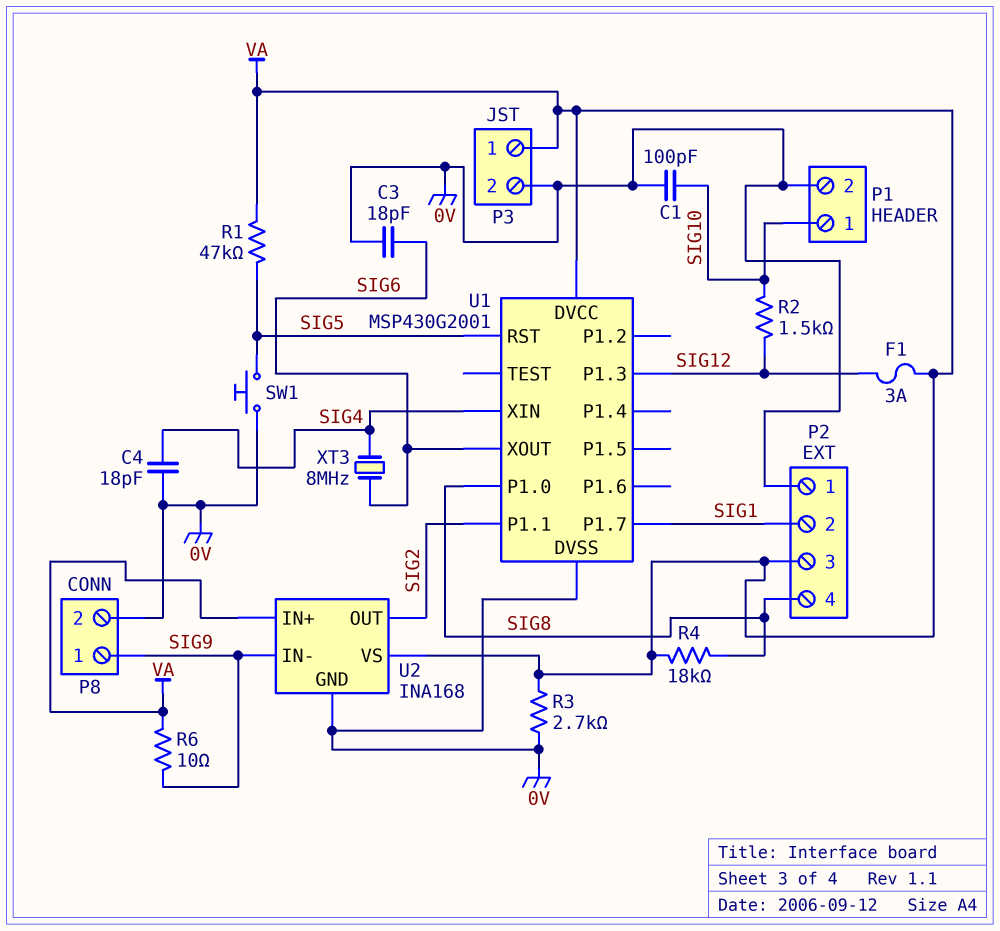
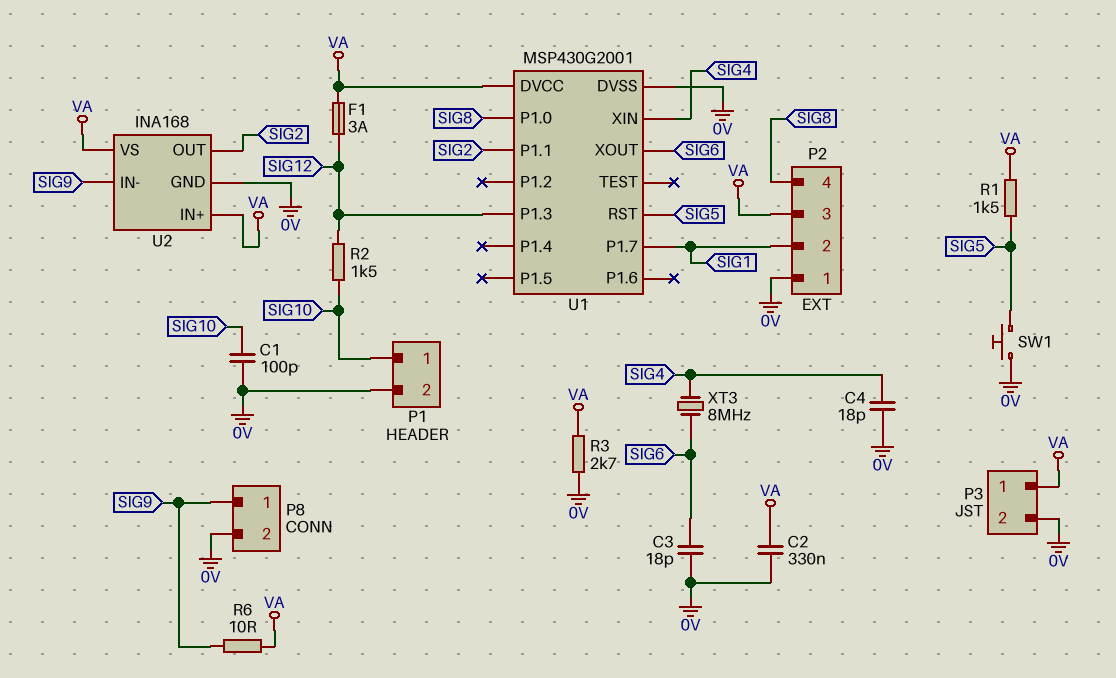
C2: none -> 330nF (0V, VA)
R1: 47k (SIG5, VA) -> 1.5k (SIG5, VA)
R4: 18k (SIG8, VA) -> none

